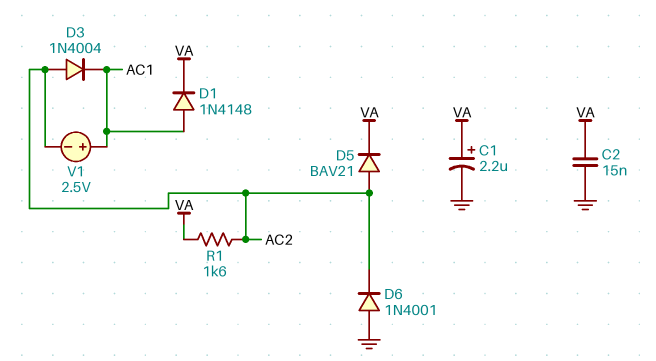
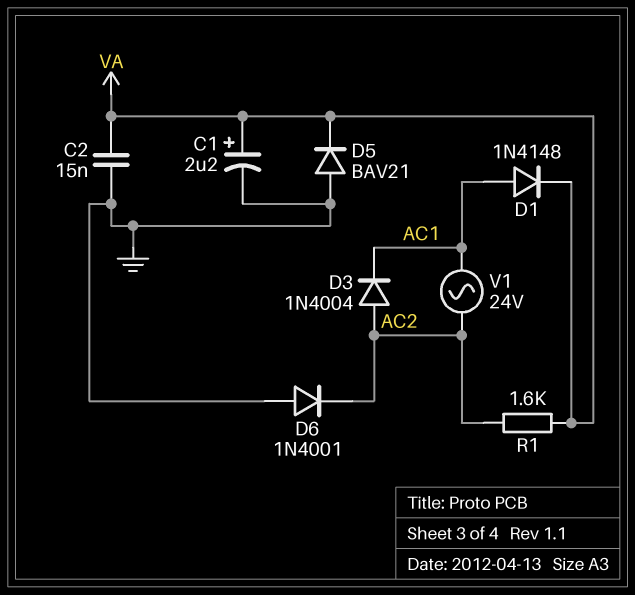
D5: diode BAV21 (A AC2, K VA) -> diode BAV21 (A GND, K VA)
V1: 2.5V (plus AC1, minus AC2) -> AC 24V (AC1, AC2)

